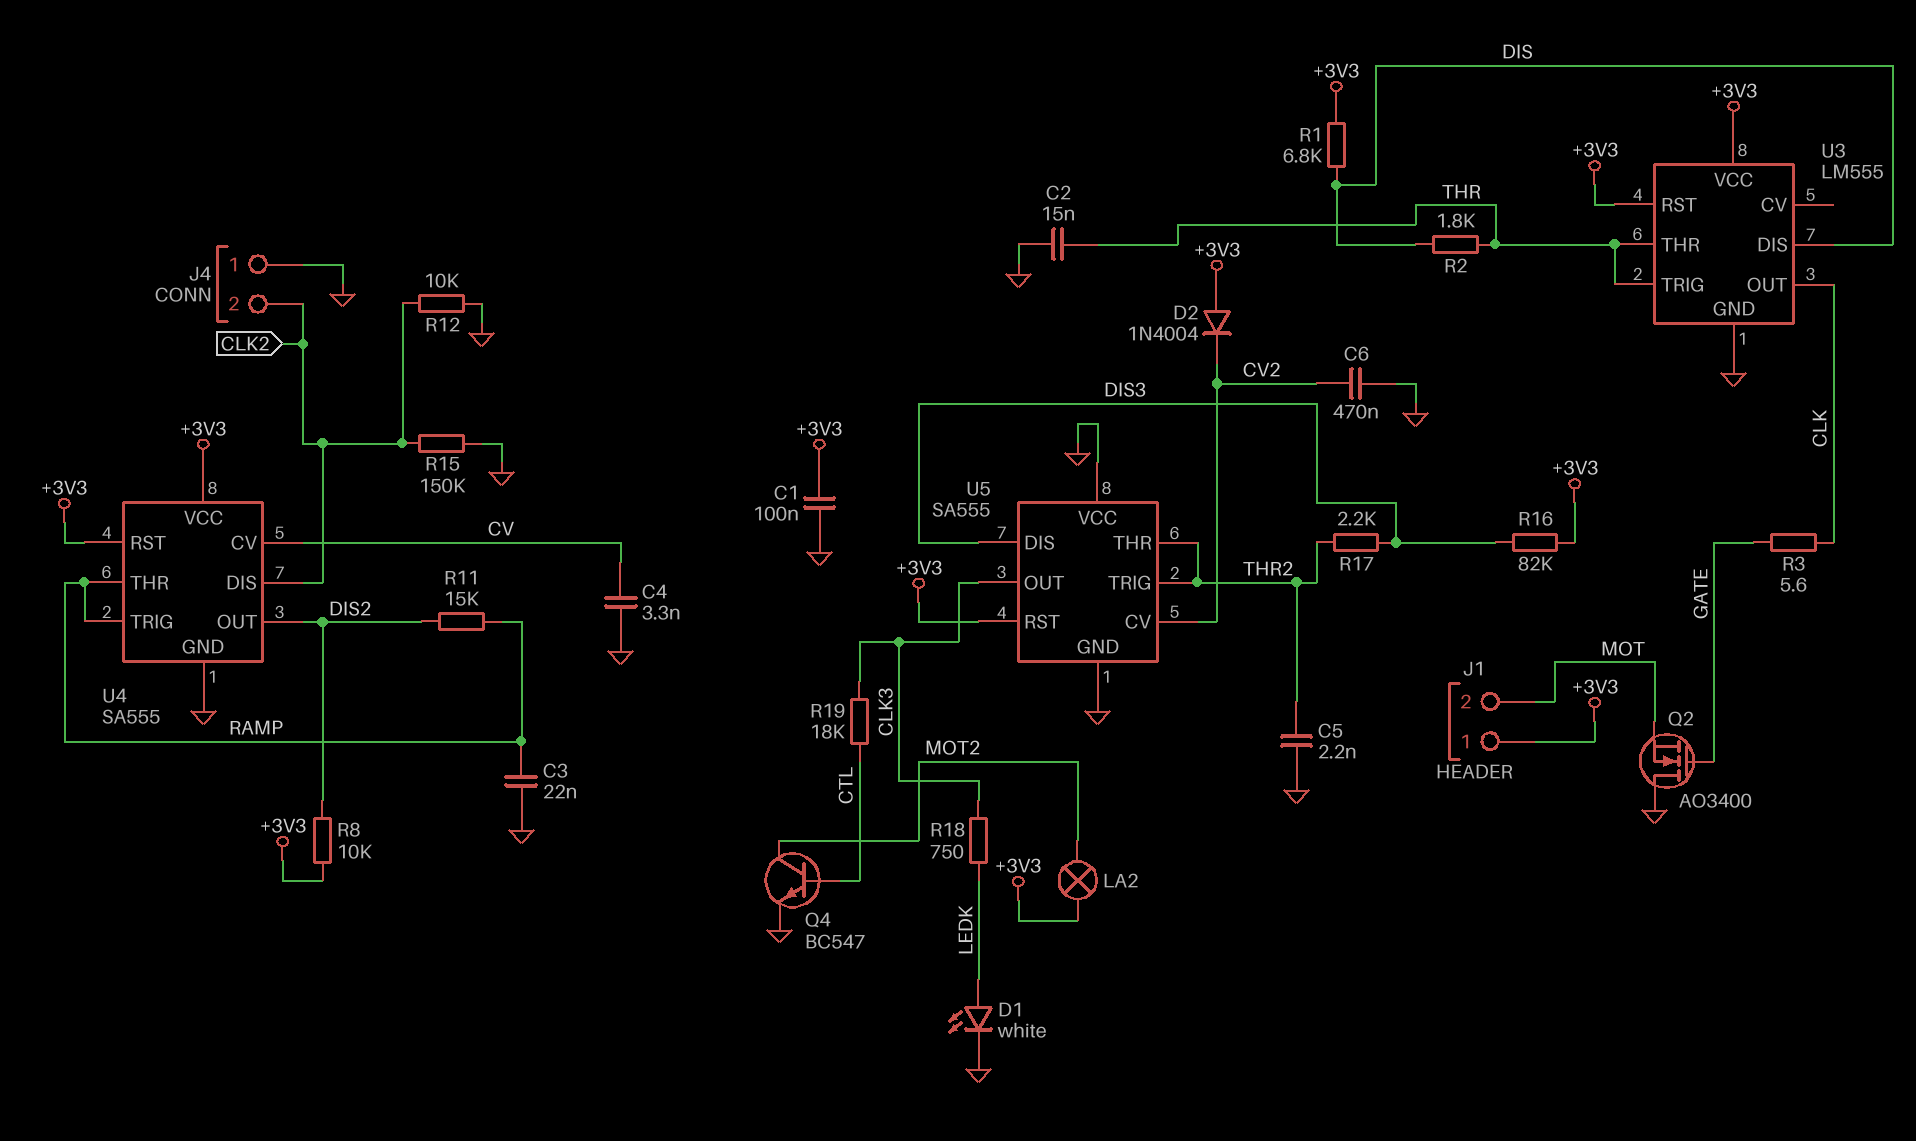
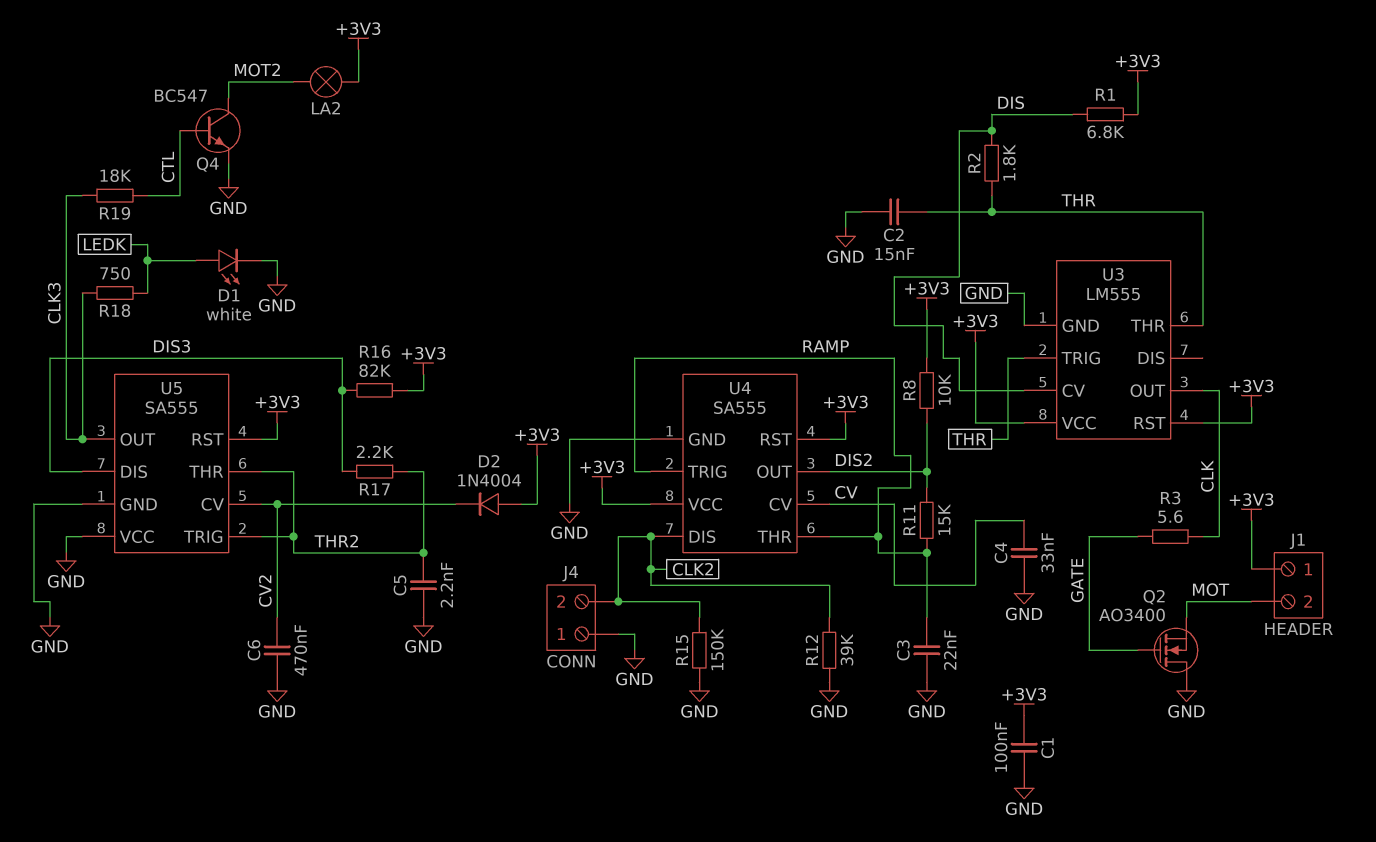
C4: 3.3nF (CV, GND) -> 33nF (CV, GND)
R12: 10k (CLK2, GND) -> 39k (CLK2, GND)
U3 pin CV: none -> DIS
U3 pin DIS: DIS -> none

